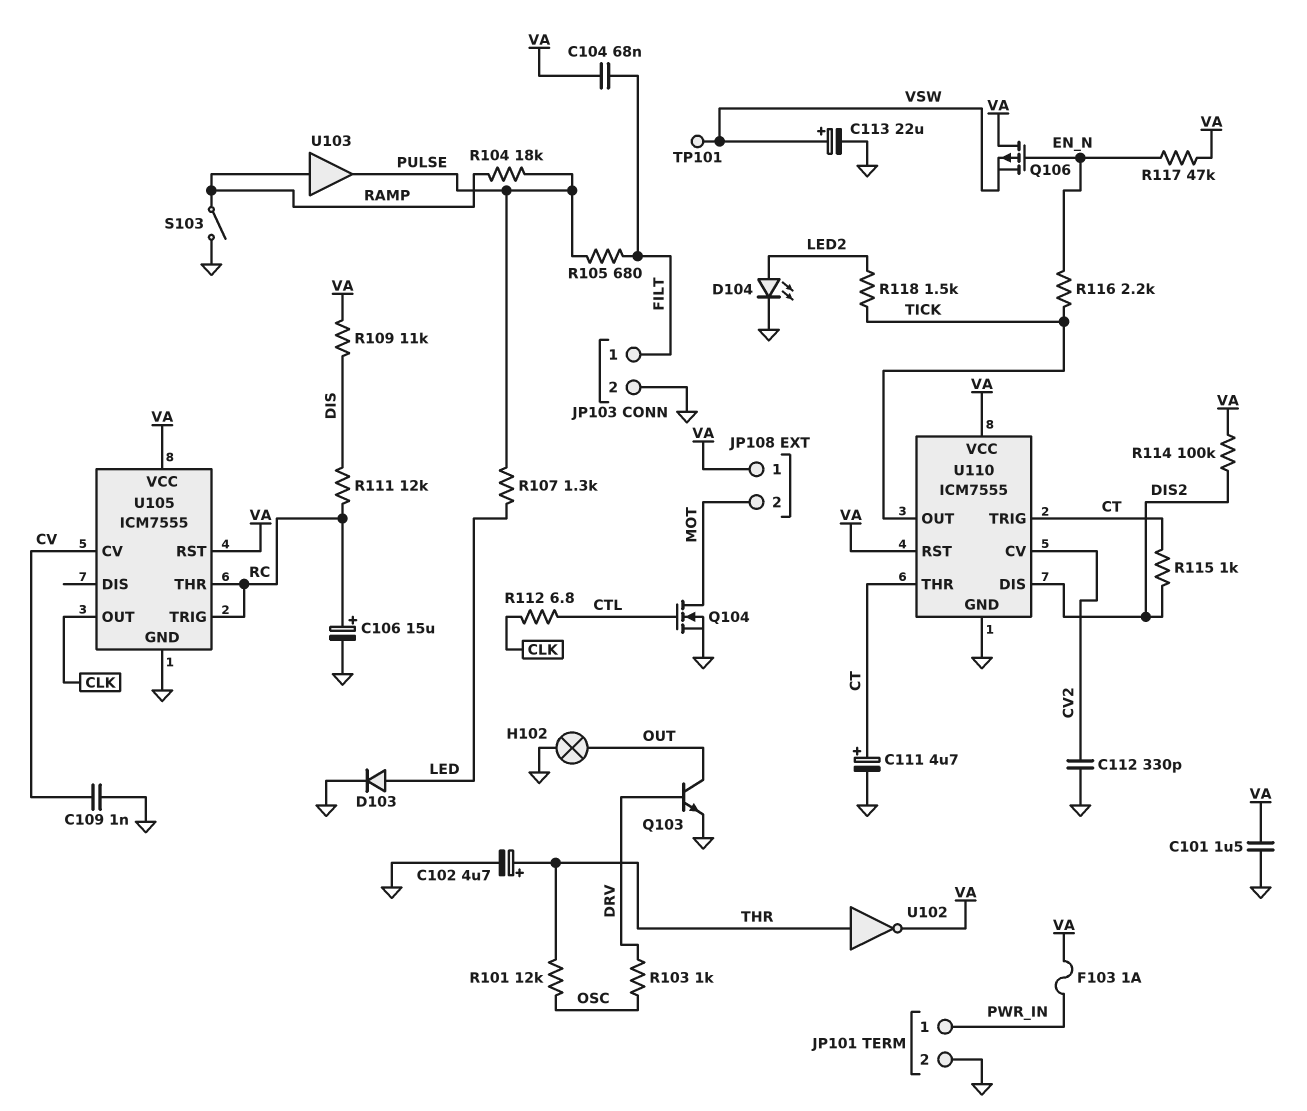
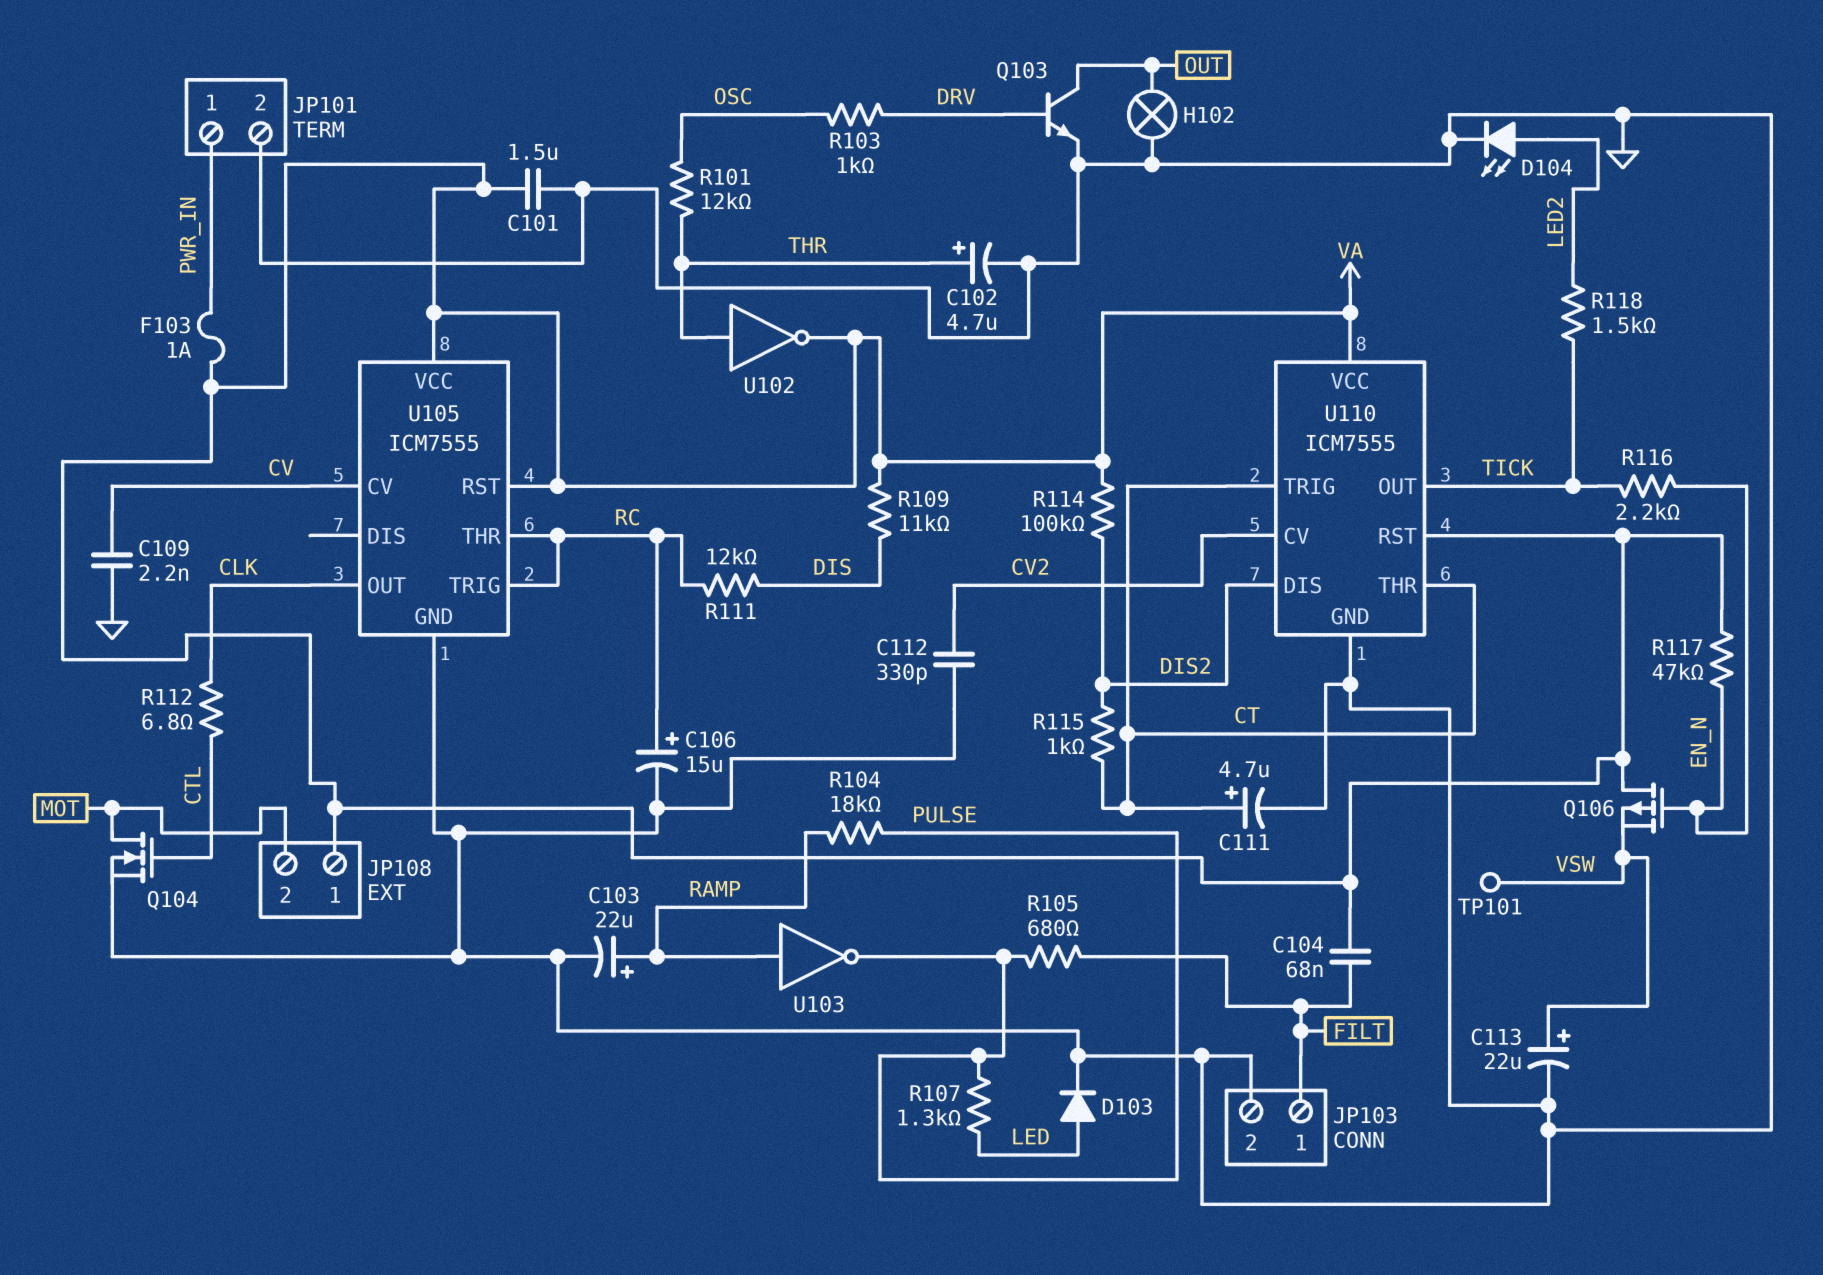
C103: none -> 22uF (plus RAMP, minus GND)
C109: 1nF (CV, GND) -> 2.2nF (CV, GND)
S103: switch (GND, RAMP) -> none
U103: buffer (in RAMP, out PULSE) -> NOT (in RAMP, out PULSE)

